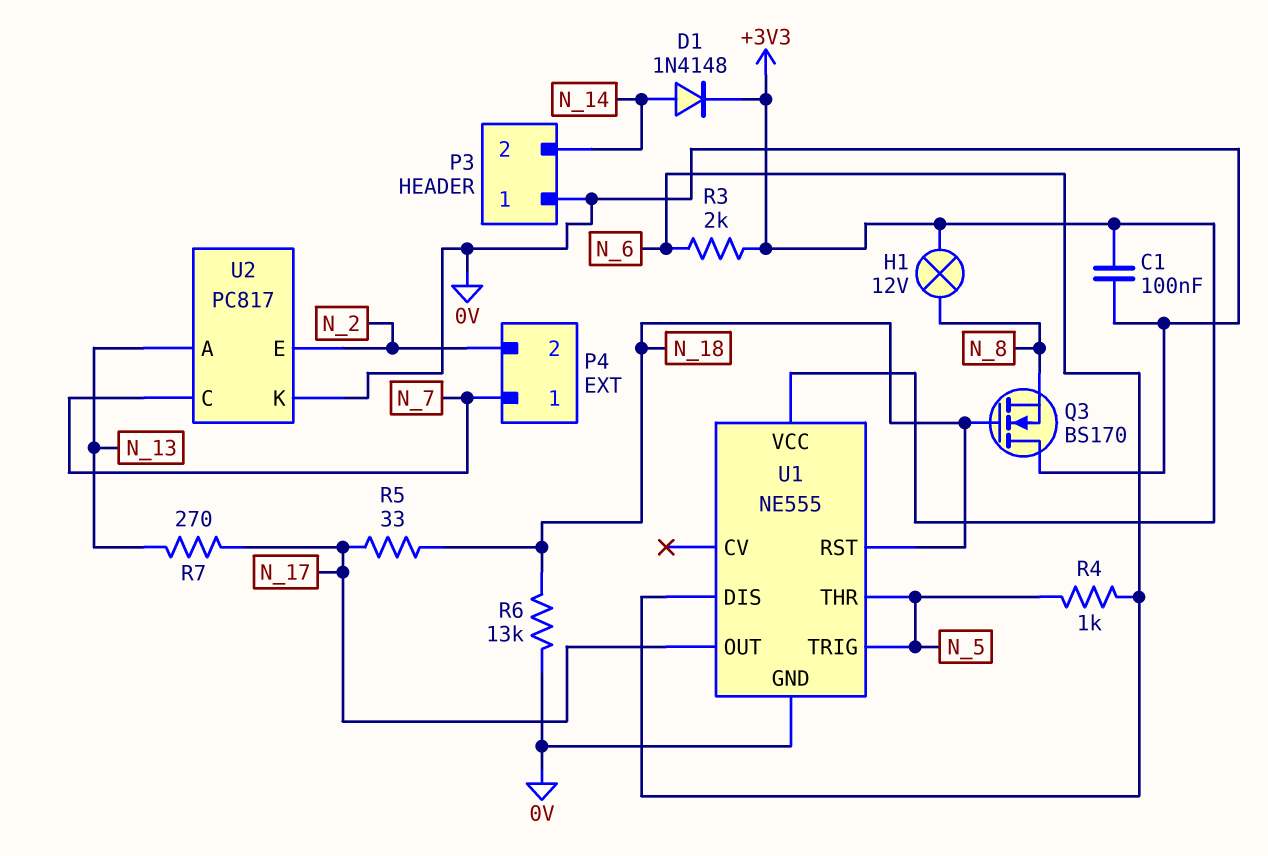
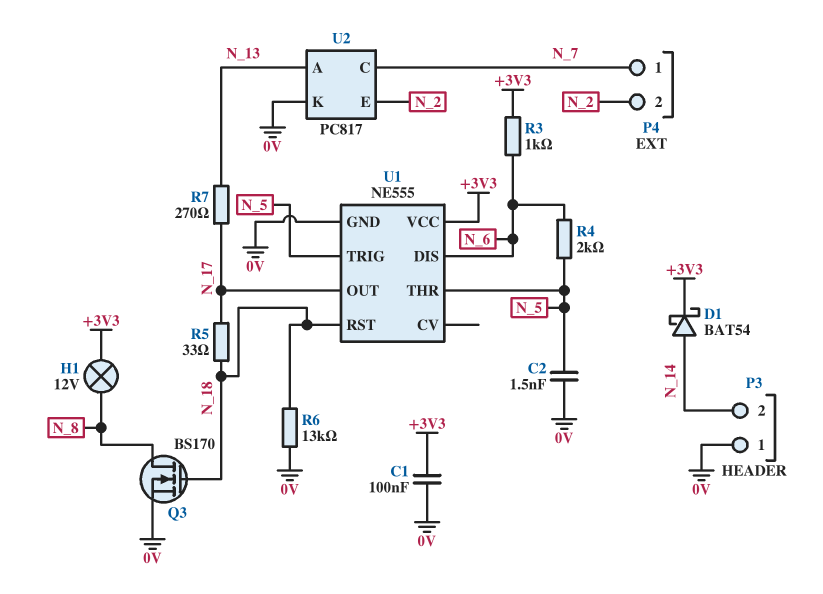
C2: none -> 1.5nF (0V, N_5)
D1: diode 1N4148 (A N_14, K +3V3) -> schottky BAT54 (A N_14, K +3V3)
Q3: NMOS BS170 (G N_18, D 0V, S N_8) -> NMOS BS170 (G N_18, D N_8, S 0V)
R3: 2k (+3V3, N_6) -> 1k (+3V3, N_6)
R4: 1k (N_5, N_6) -> 2k (N_5, N_6)

